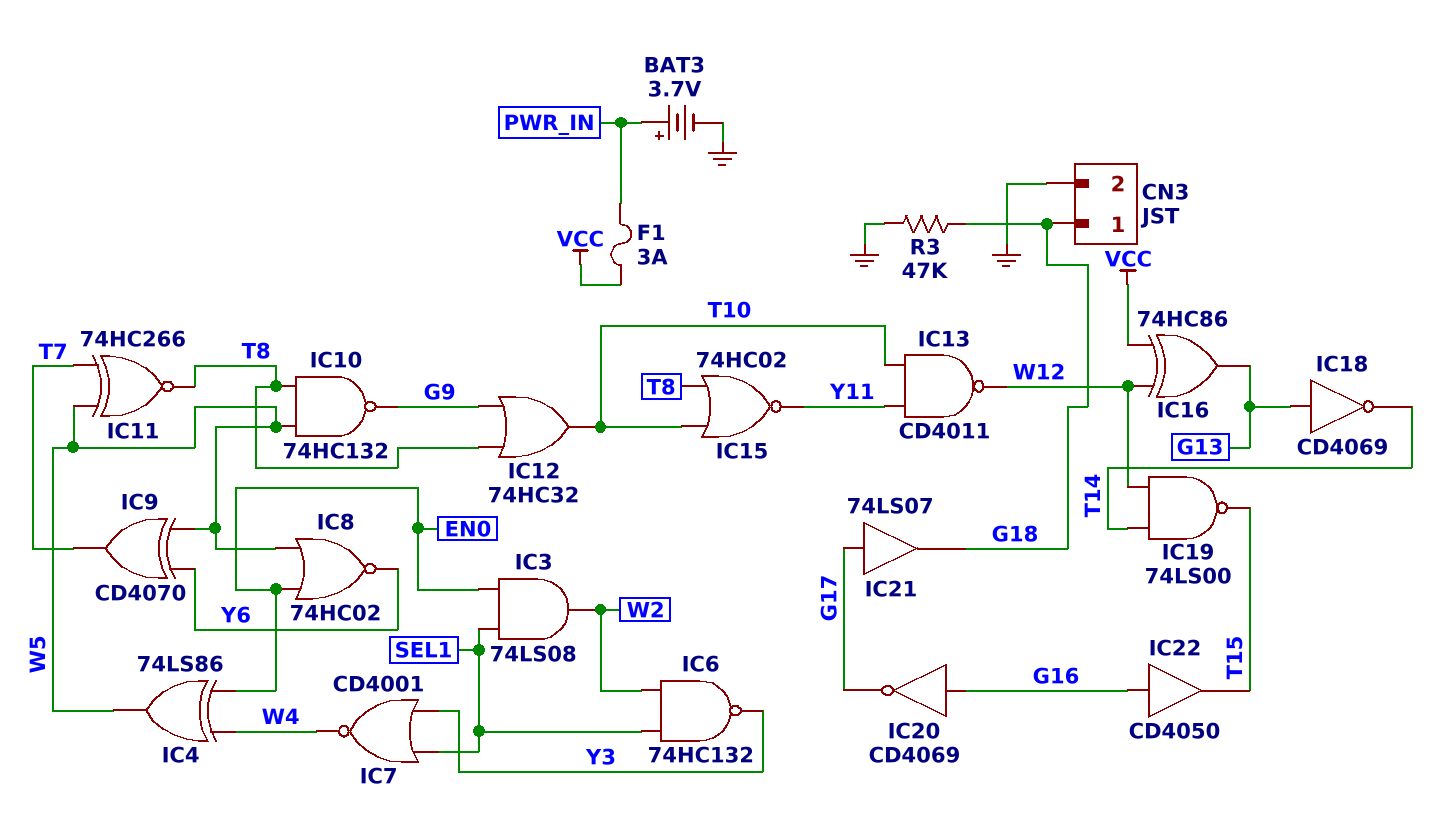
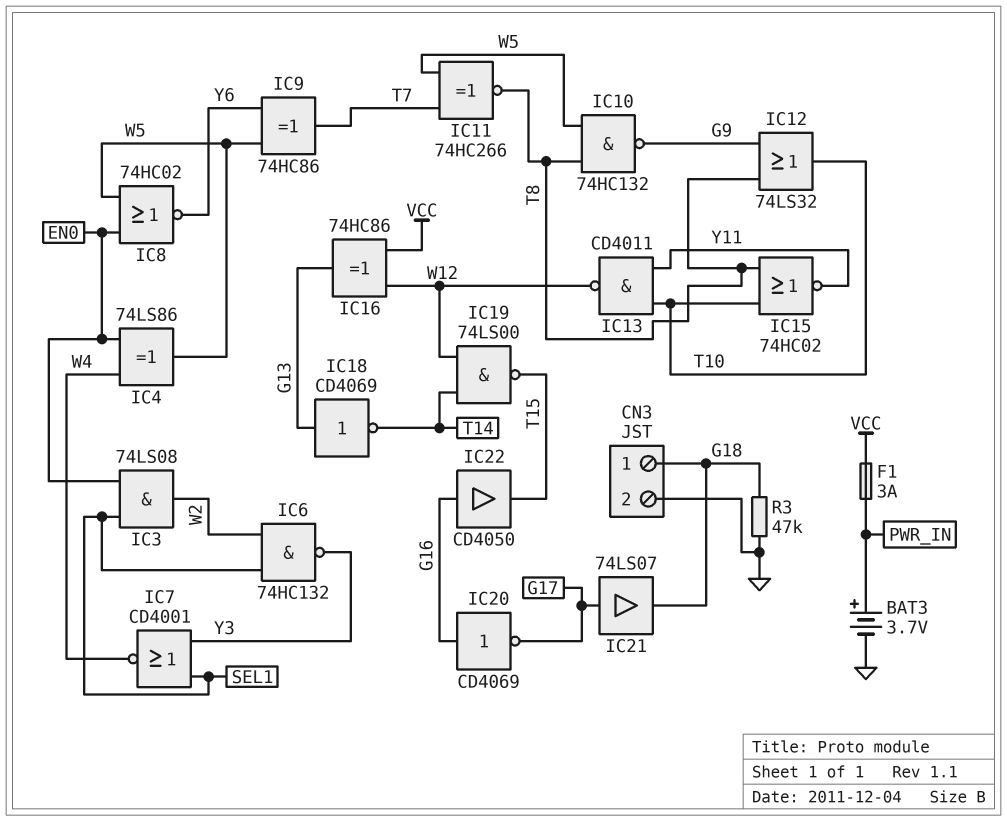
IC9: XOR CD4070 (in W5, in Y6, out T7) -> XOR 74HC86 (in W5, in Y6, out T7)
IC12: OR 74HC32 (in G9, in T8, out T10) -> OR 74LS32 (in G9, in T8, out T10)

